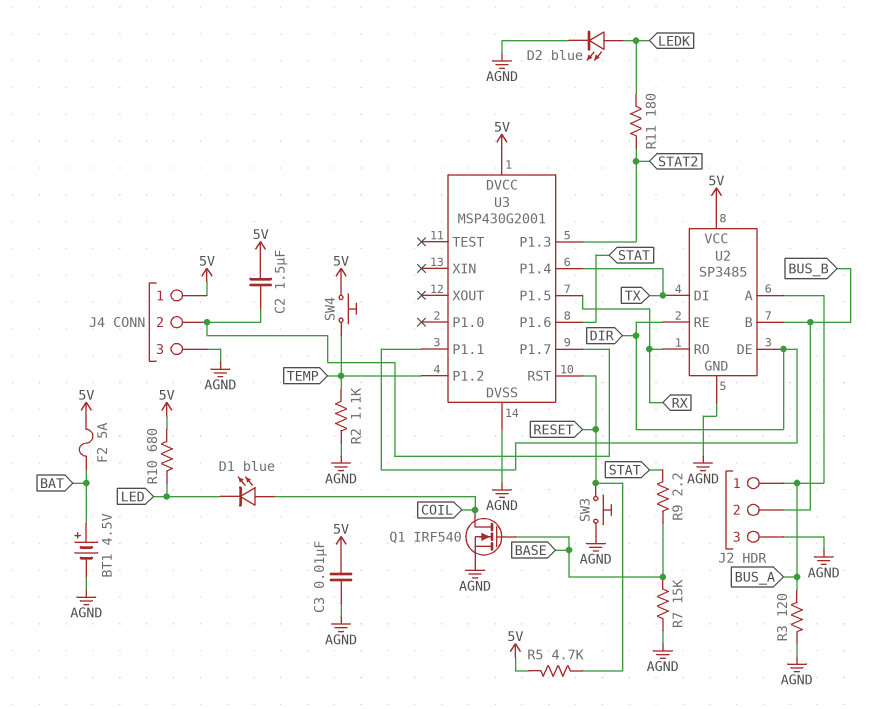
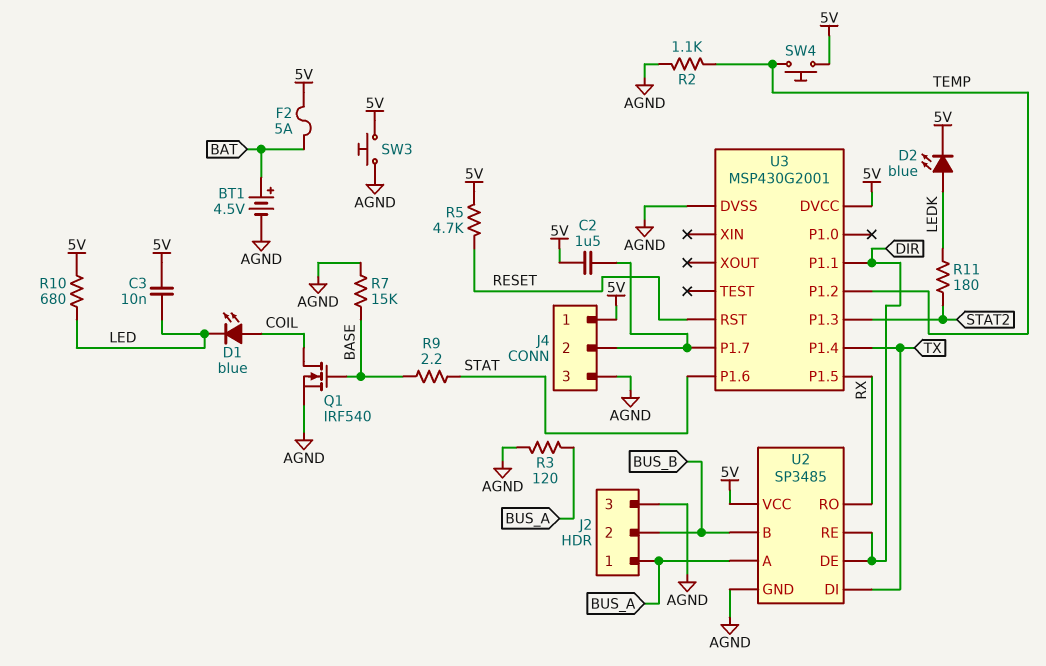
C3: 10nF (5V, AGND) -> 10nF (5V, LED)
D2: LED blue (A LEDK, K AGND) -> LED blue (A LEDK, K 5V)
SW3: button (AGND, RESET) -> button (5V, AGND)

